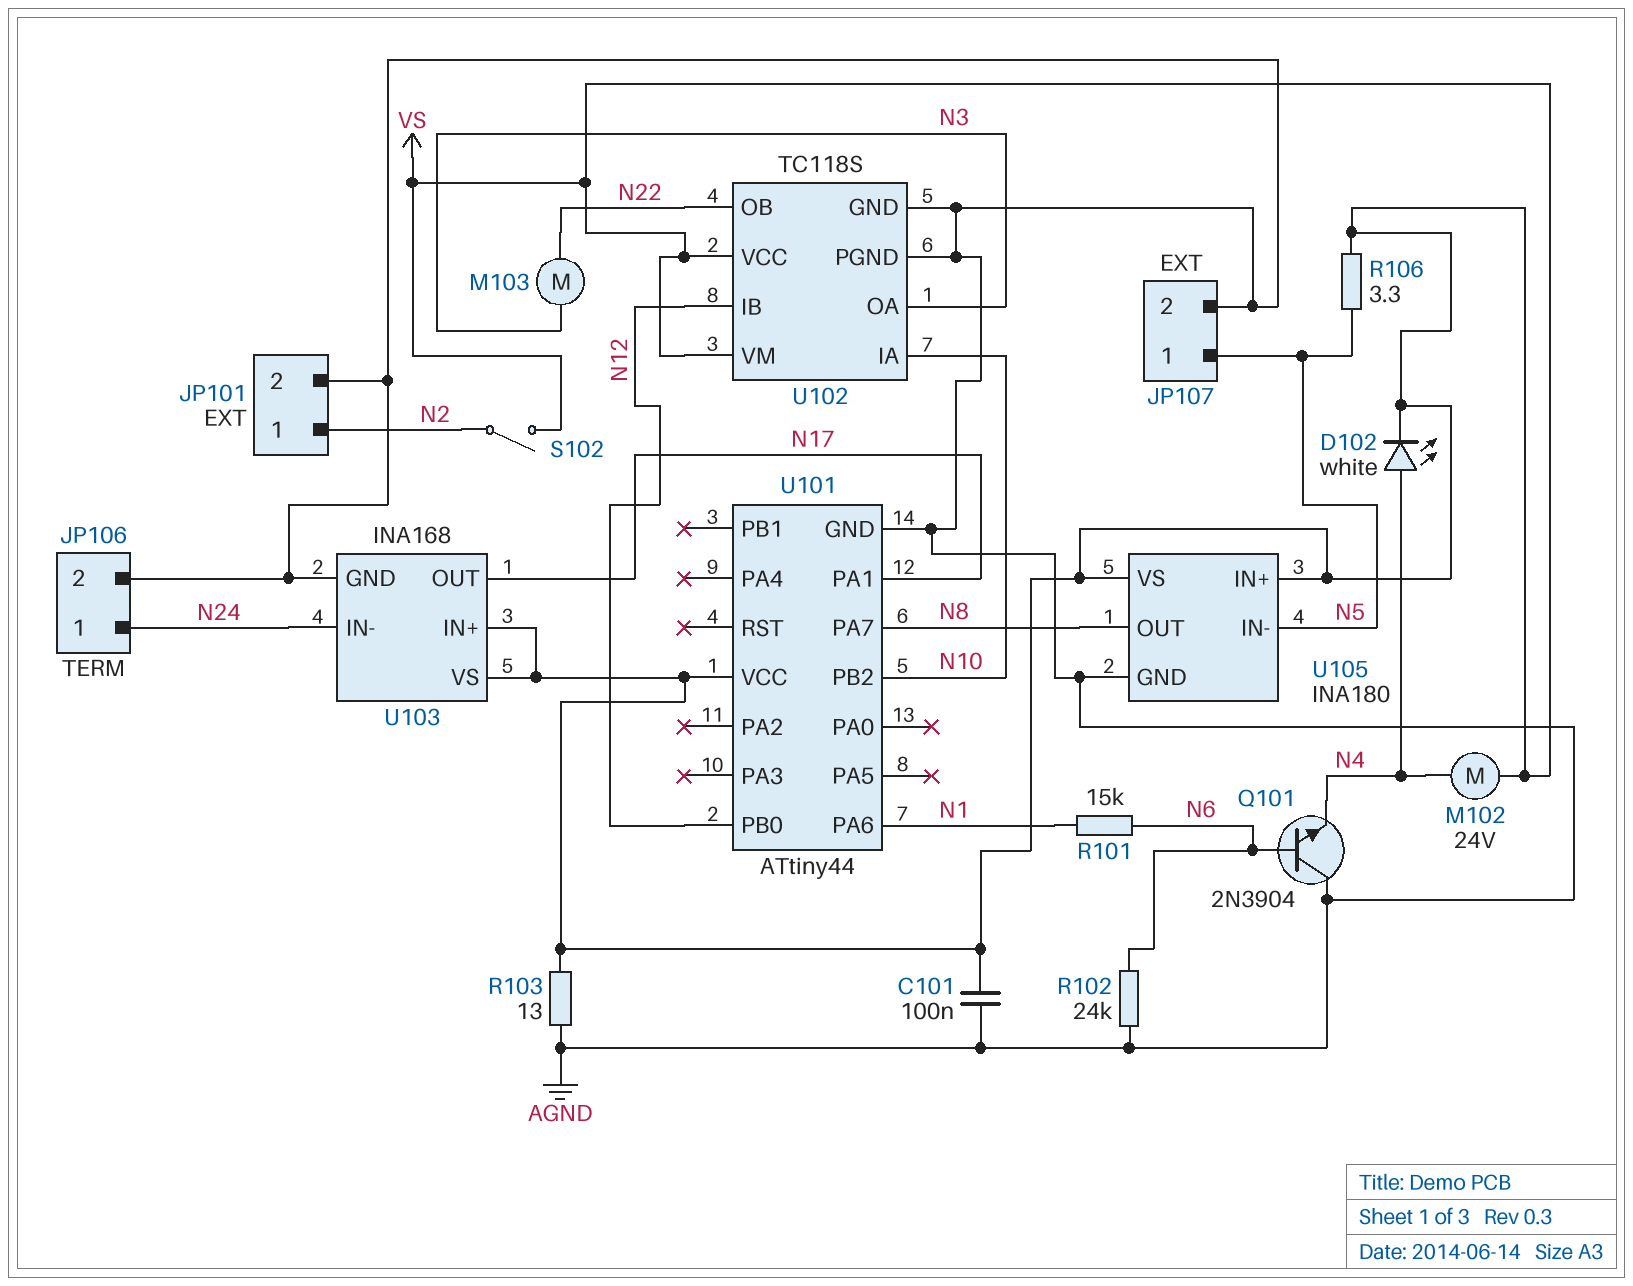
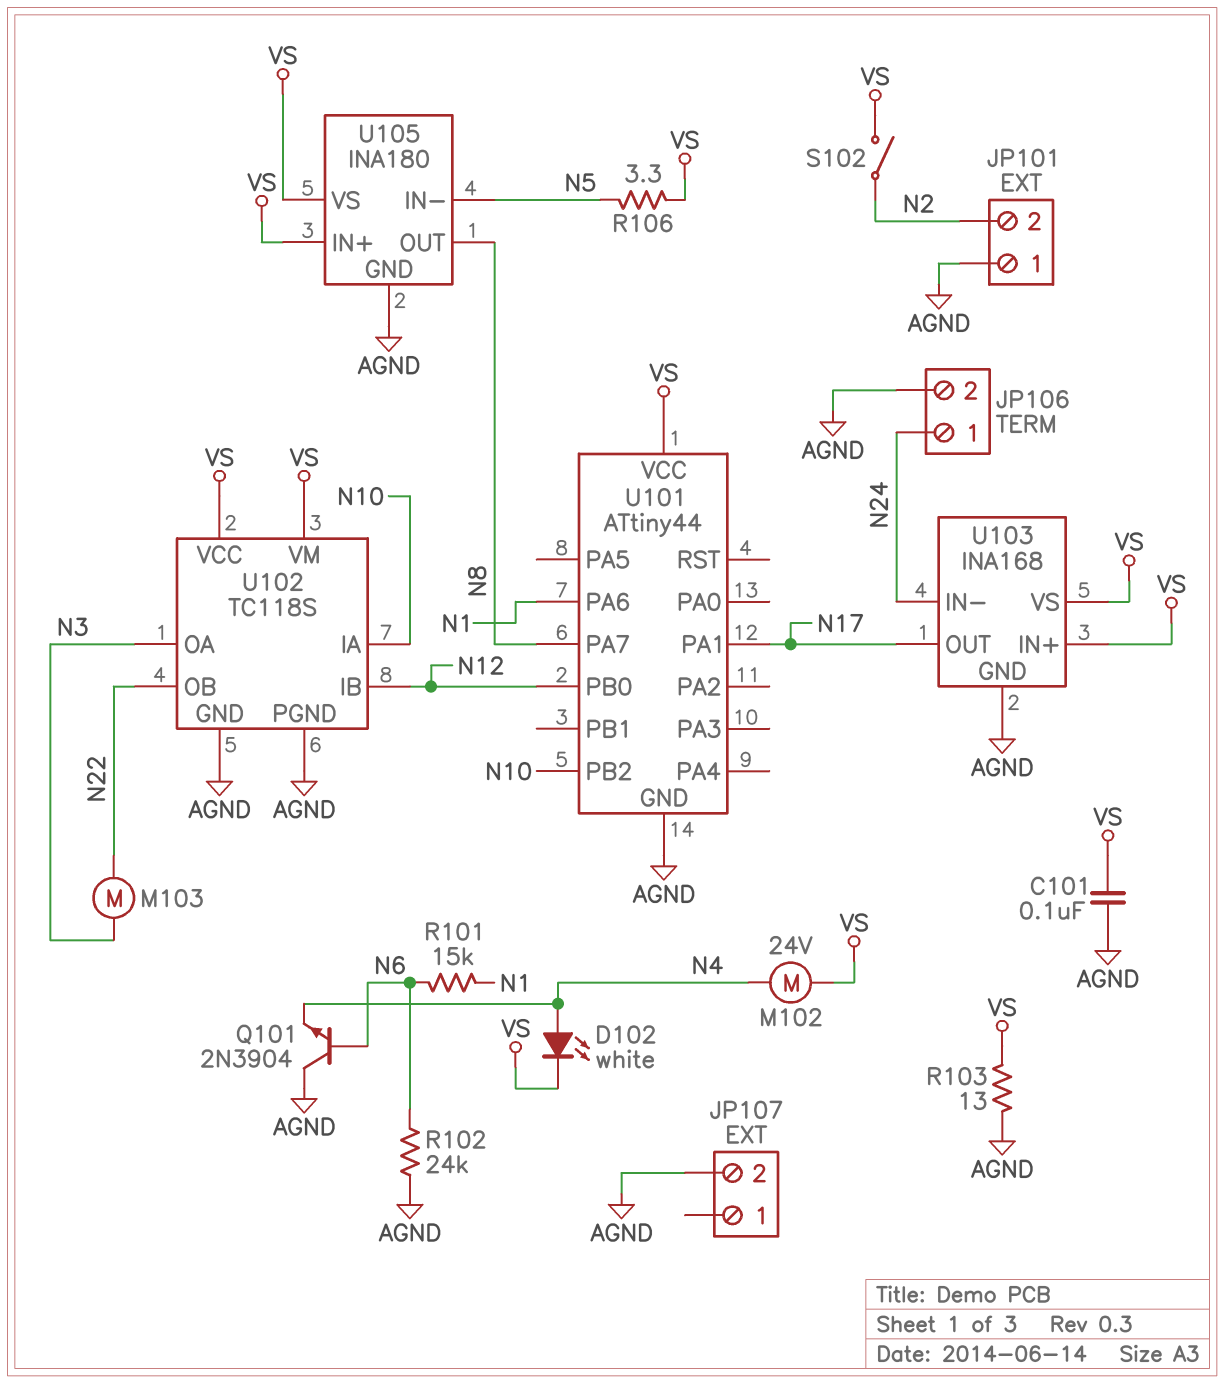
JP101 pin 1: N2 -> AGND
JP101 pin 2: AGND -> N2
JP107 pin 1: N5 -> none

